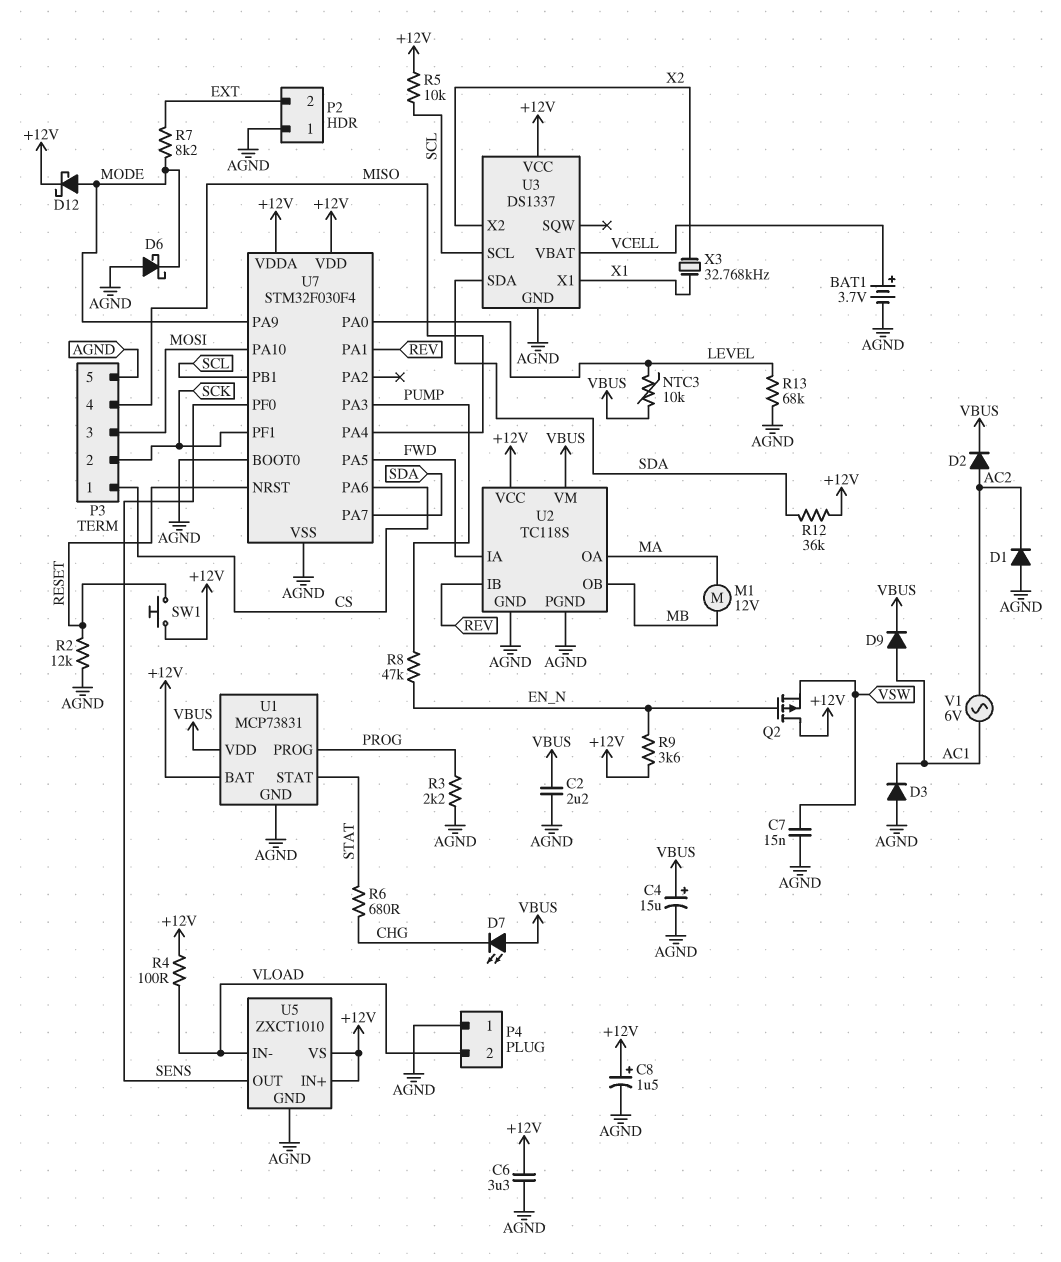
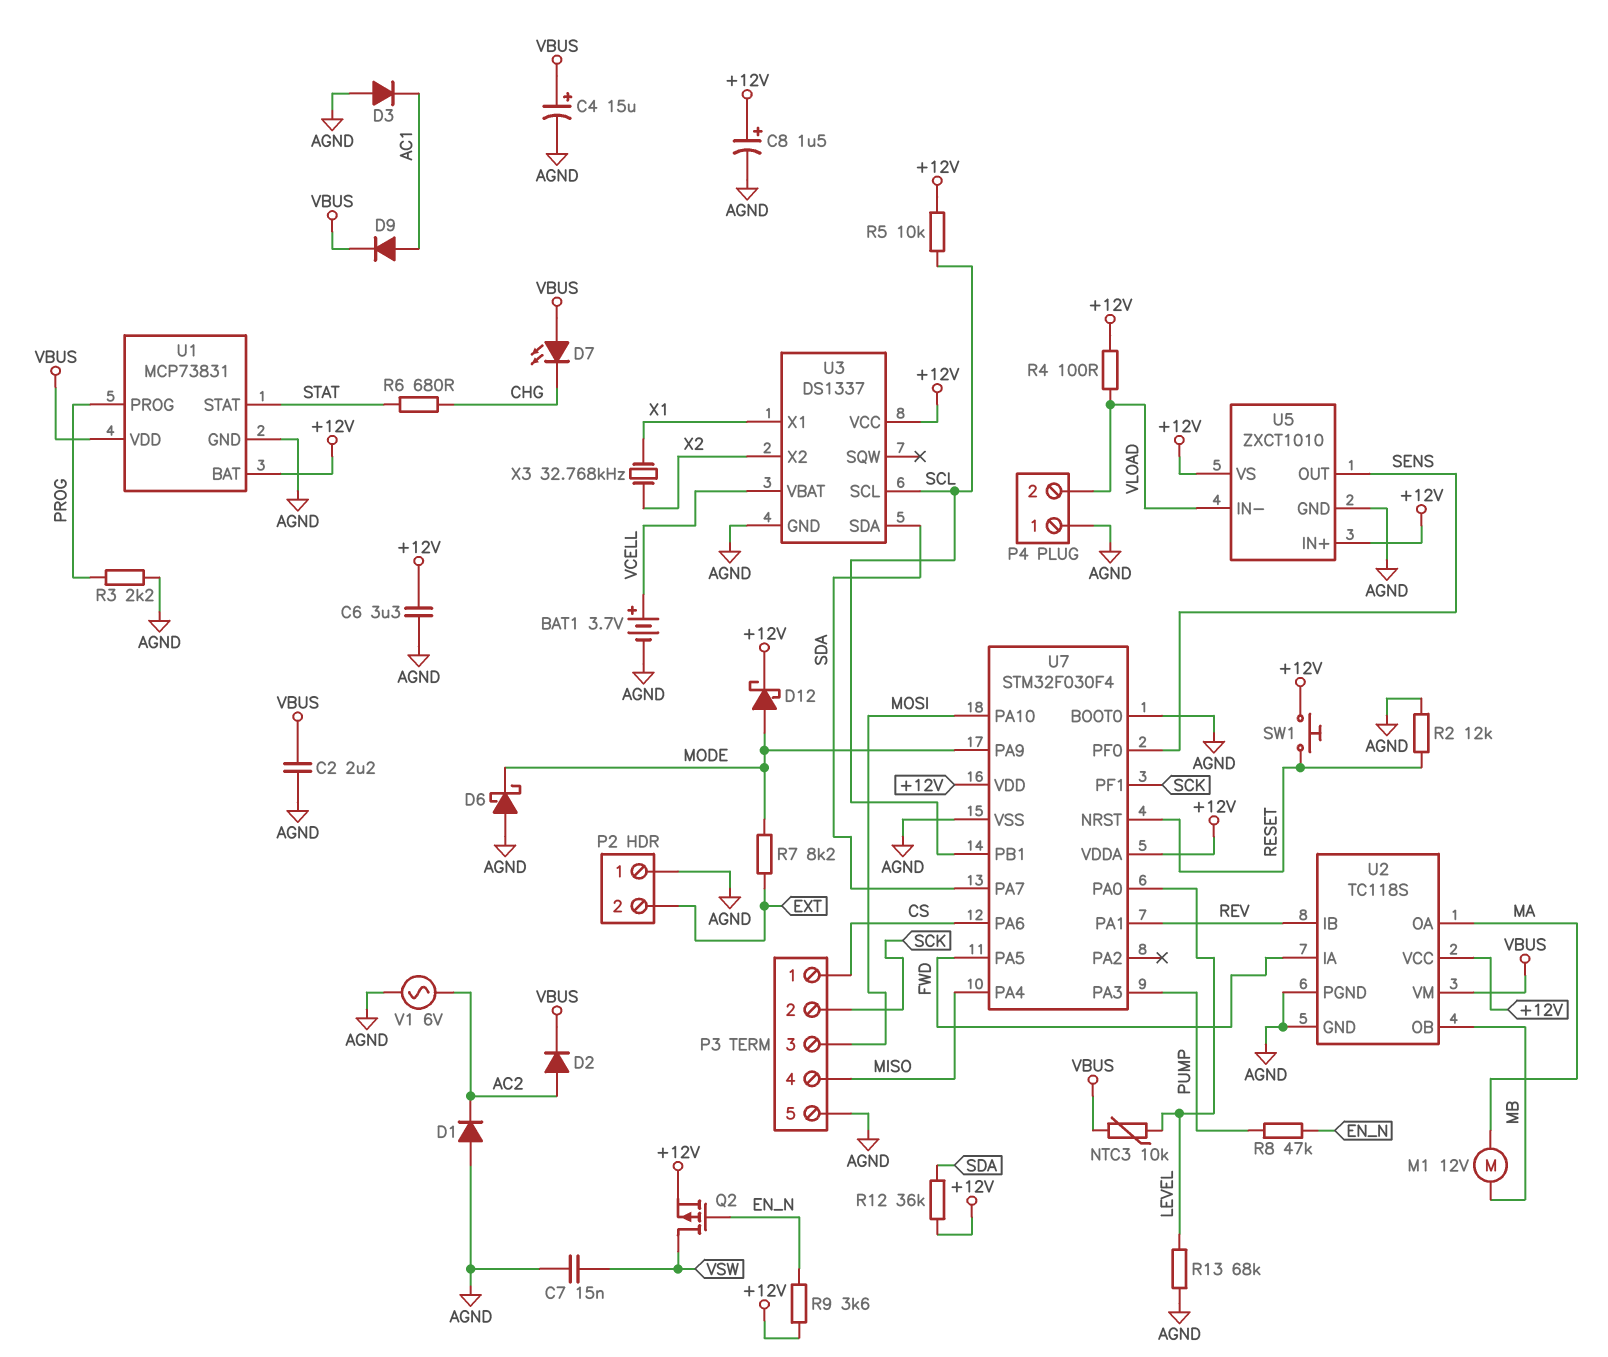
Q2: PMOS (G EN_N, D +12V, S VSW) -> PMOS (G EN_N, D VSW, S +12V)
V1: AC 6V (AC1, AC2) -> AC 6V (AC2, AGND)

